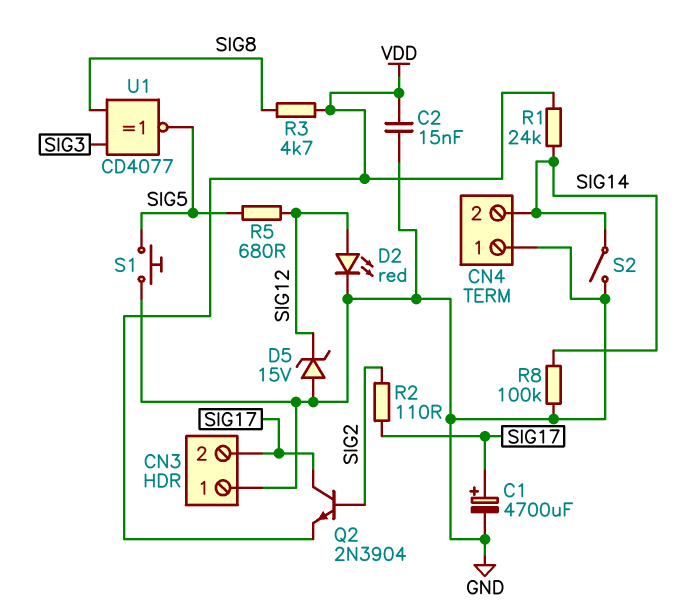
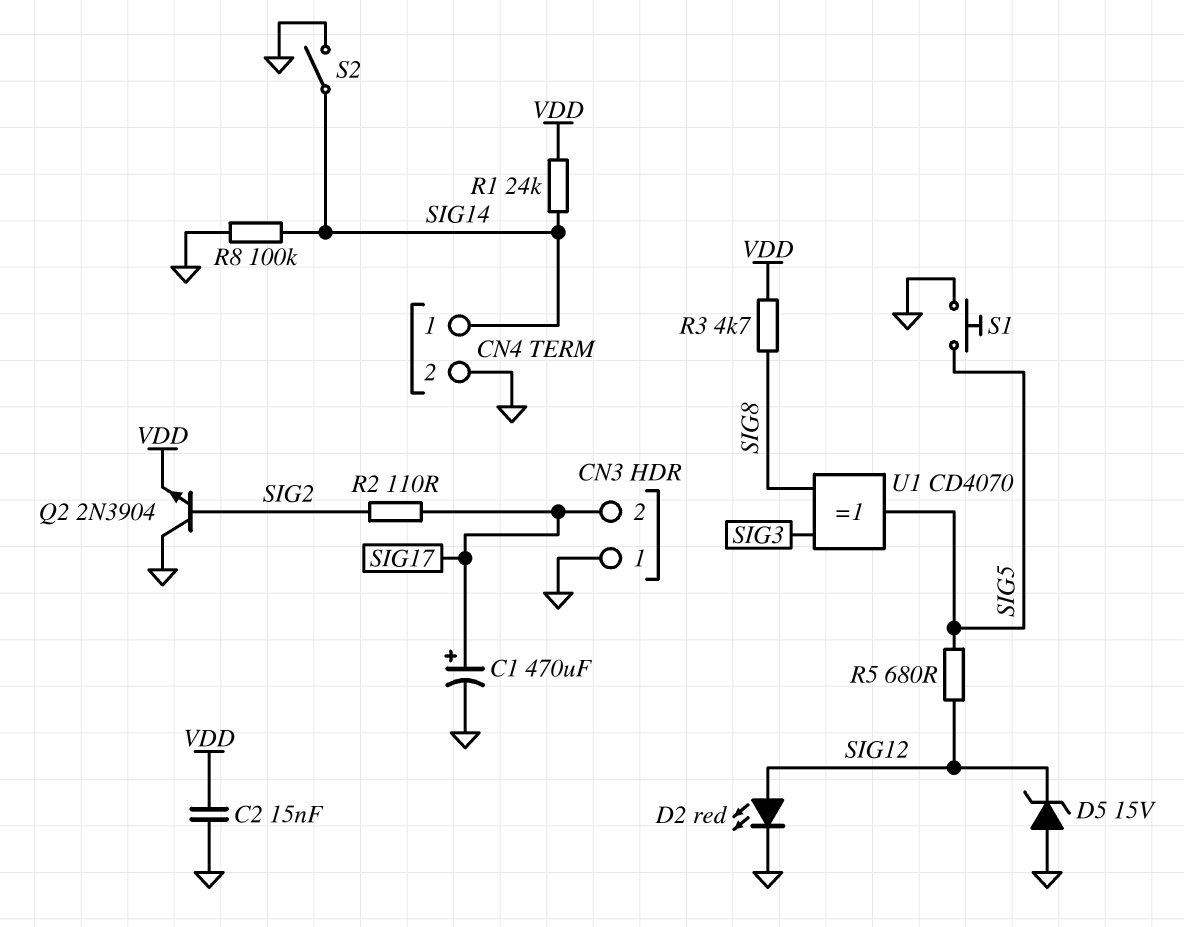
C1: 4700uF (plus SIG17, minus GND) -> 470uF (plus SIG17, minus GND)
CN4 pin 1: GND -> SIG14
CN4 pin 2: SIG14 -> GND
Q2: NPN 2N3904 (B SIG2, C SIG17, E VDD) -> NPN 2N3904 (B SIG2, C GND, E VDD)
U1: XNOR CD4077 (in SIG3, in SIG8, out SIG5) -> XOR CD4070 (in SIG3, in SIG8, out SIG5)

